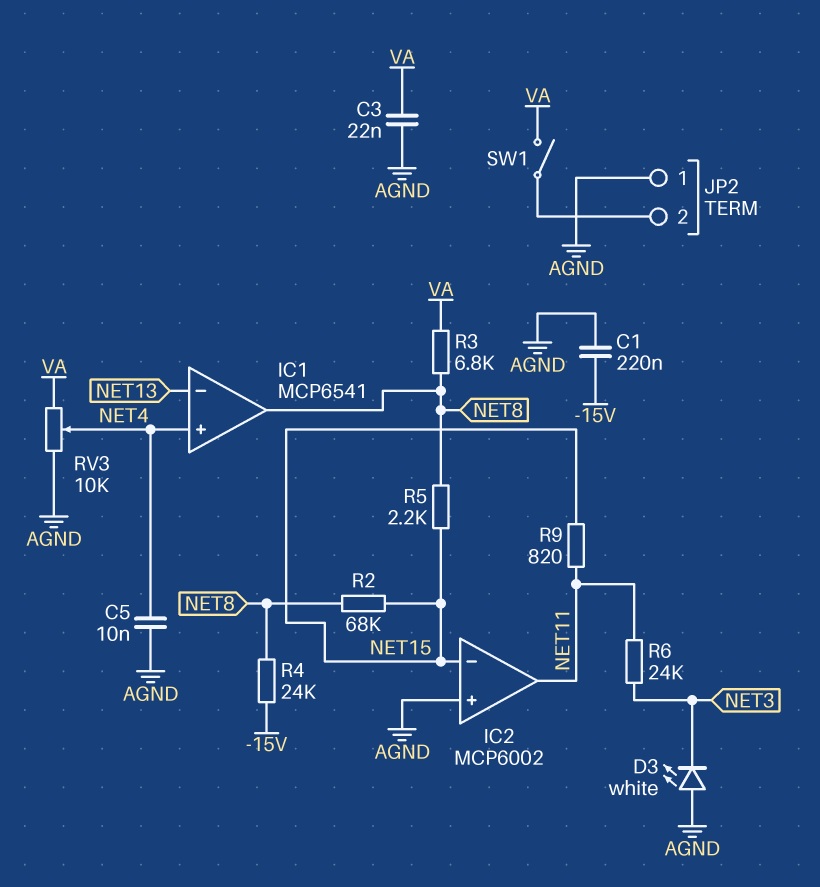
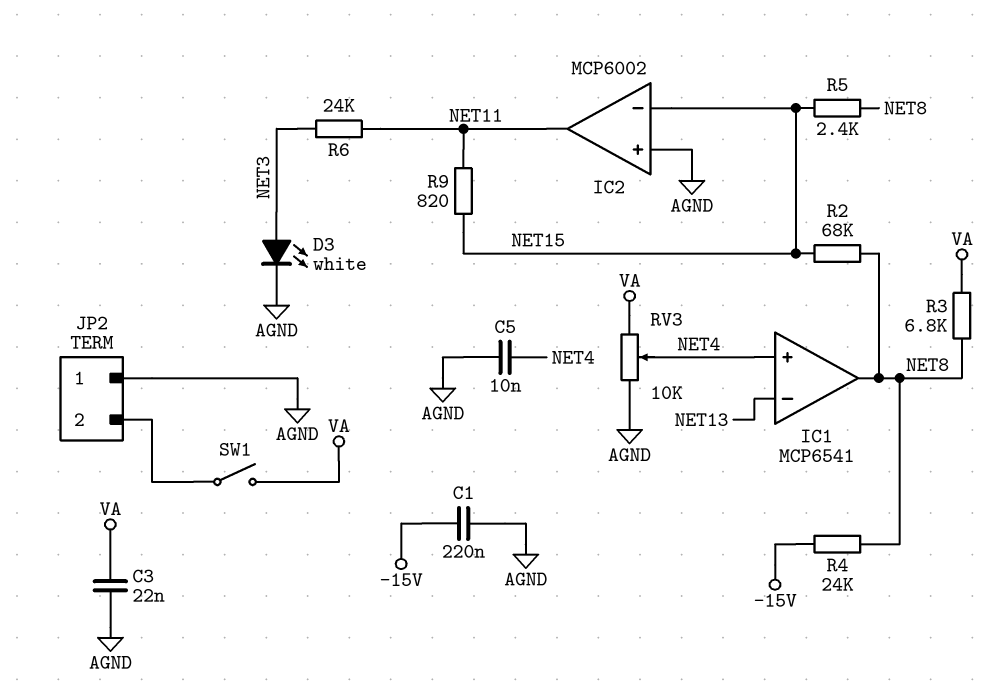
D3: LED white (A AGND, K NET3) -> LED white (A NET3, K AGND)
R5: 2.2k (NET8, NET15) -> 2.4k (NET8, NET15)

